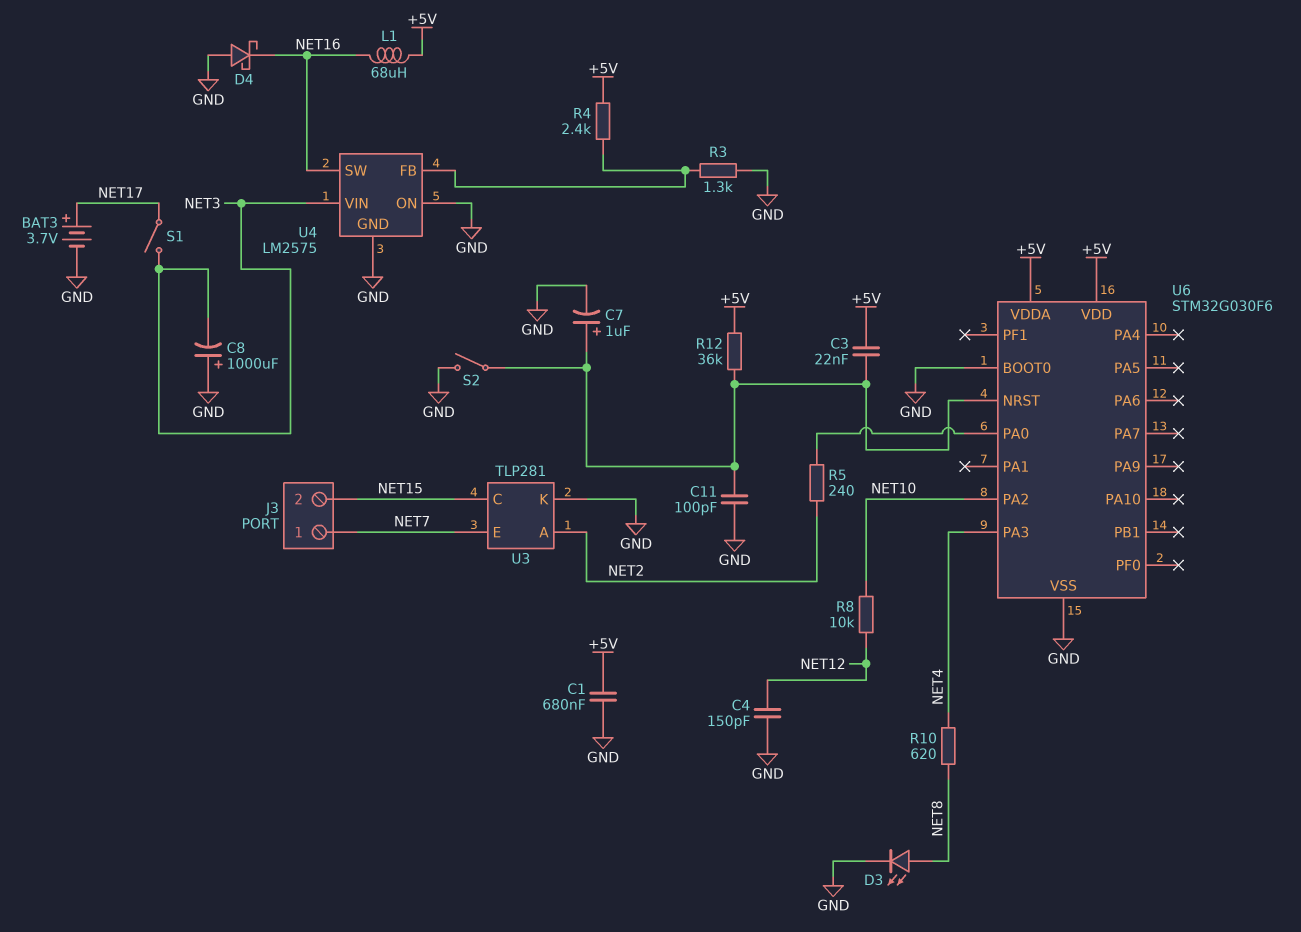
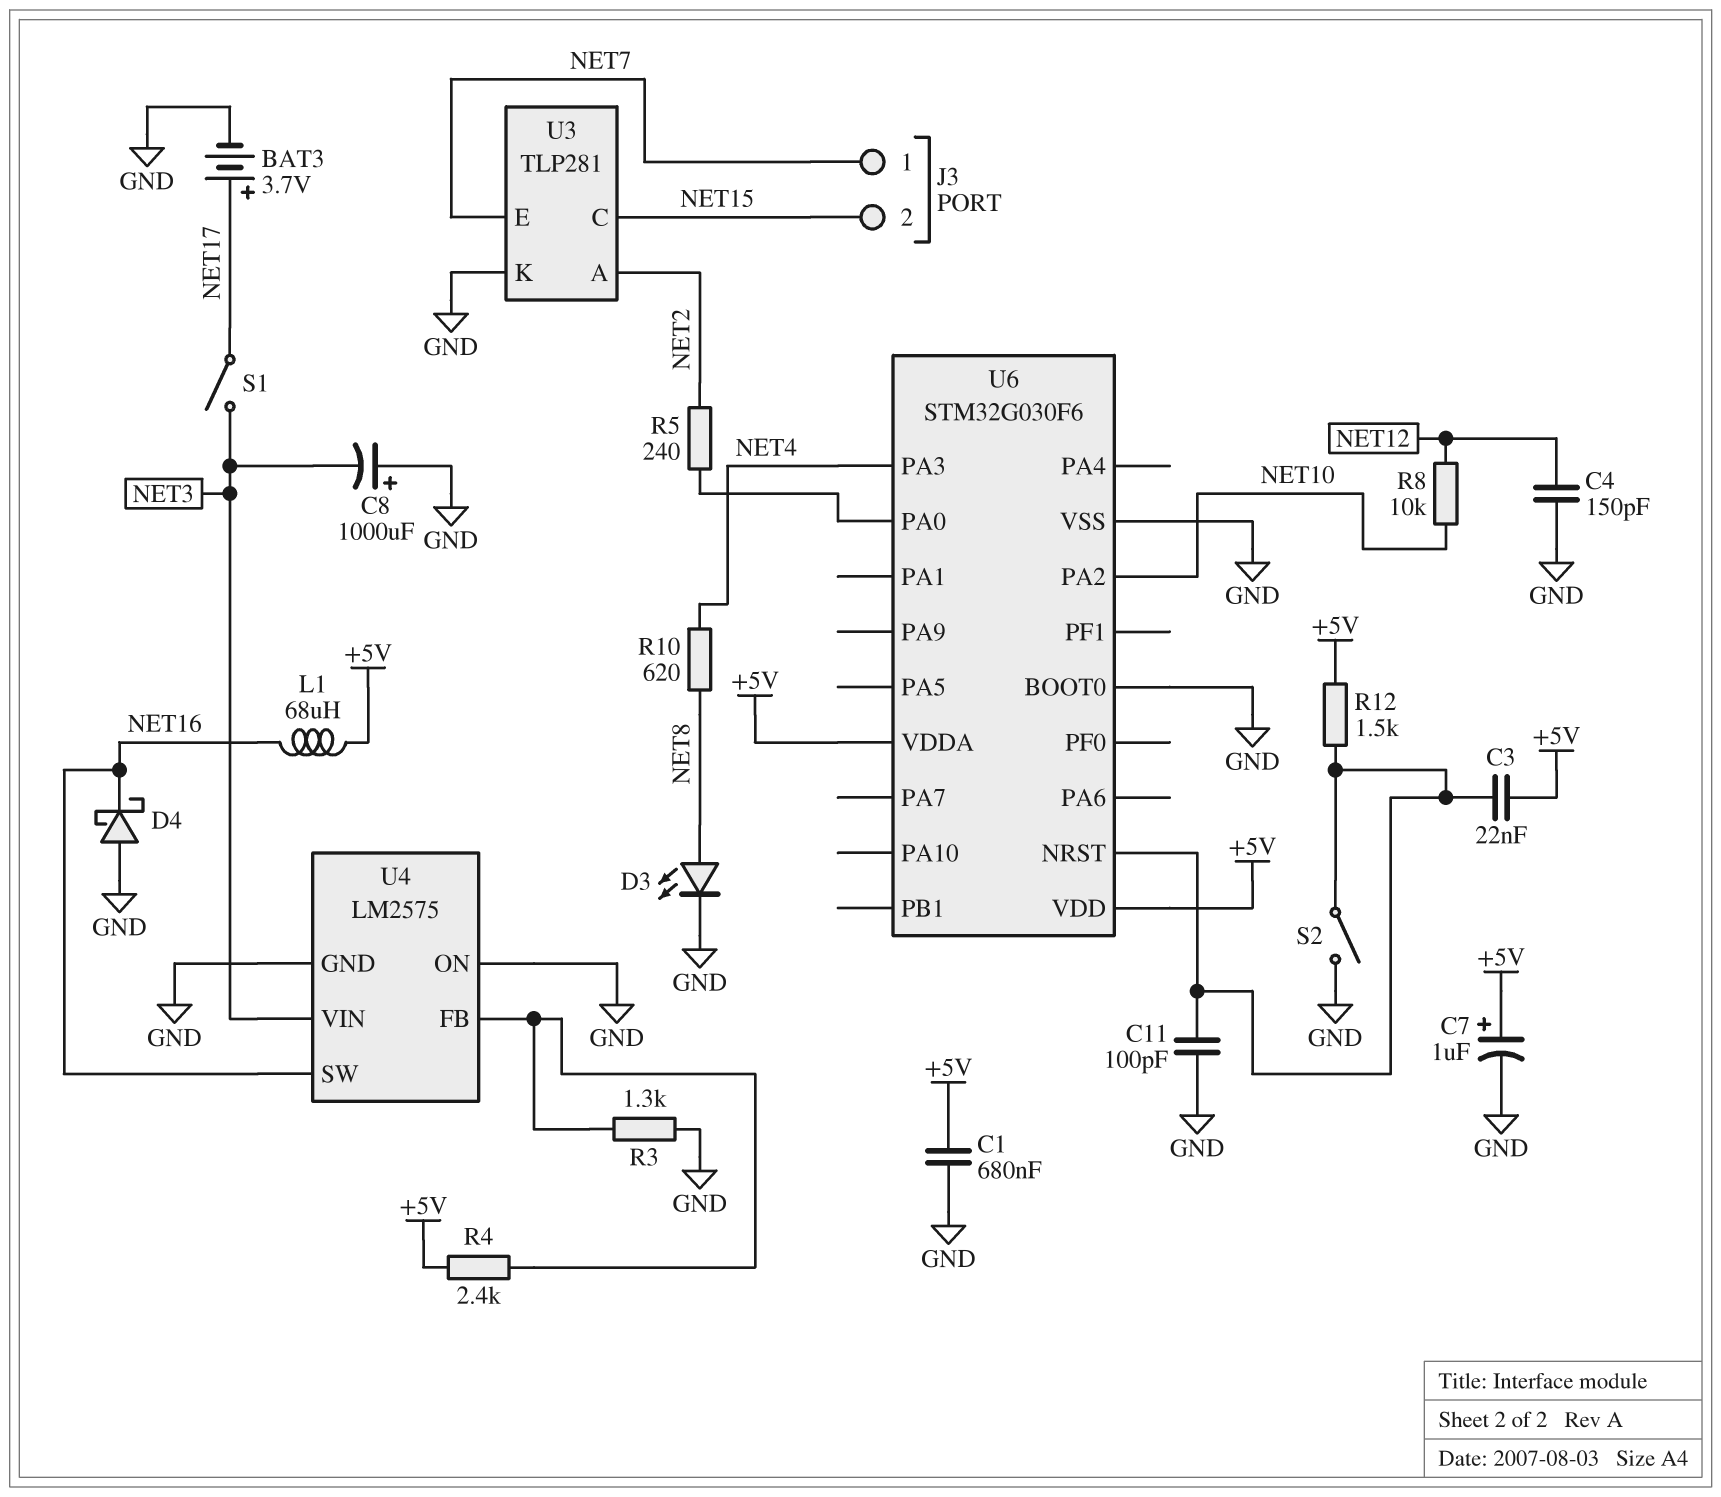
C7: 1uF (plus U6/NRST, minus GND) -> 1uF (plus +5V, minus GND)
R12: 36k (+5V, U6/NRST) -> 1.5k (+5V, U6/NRST)

